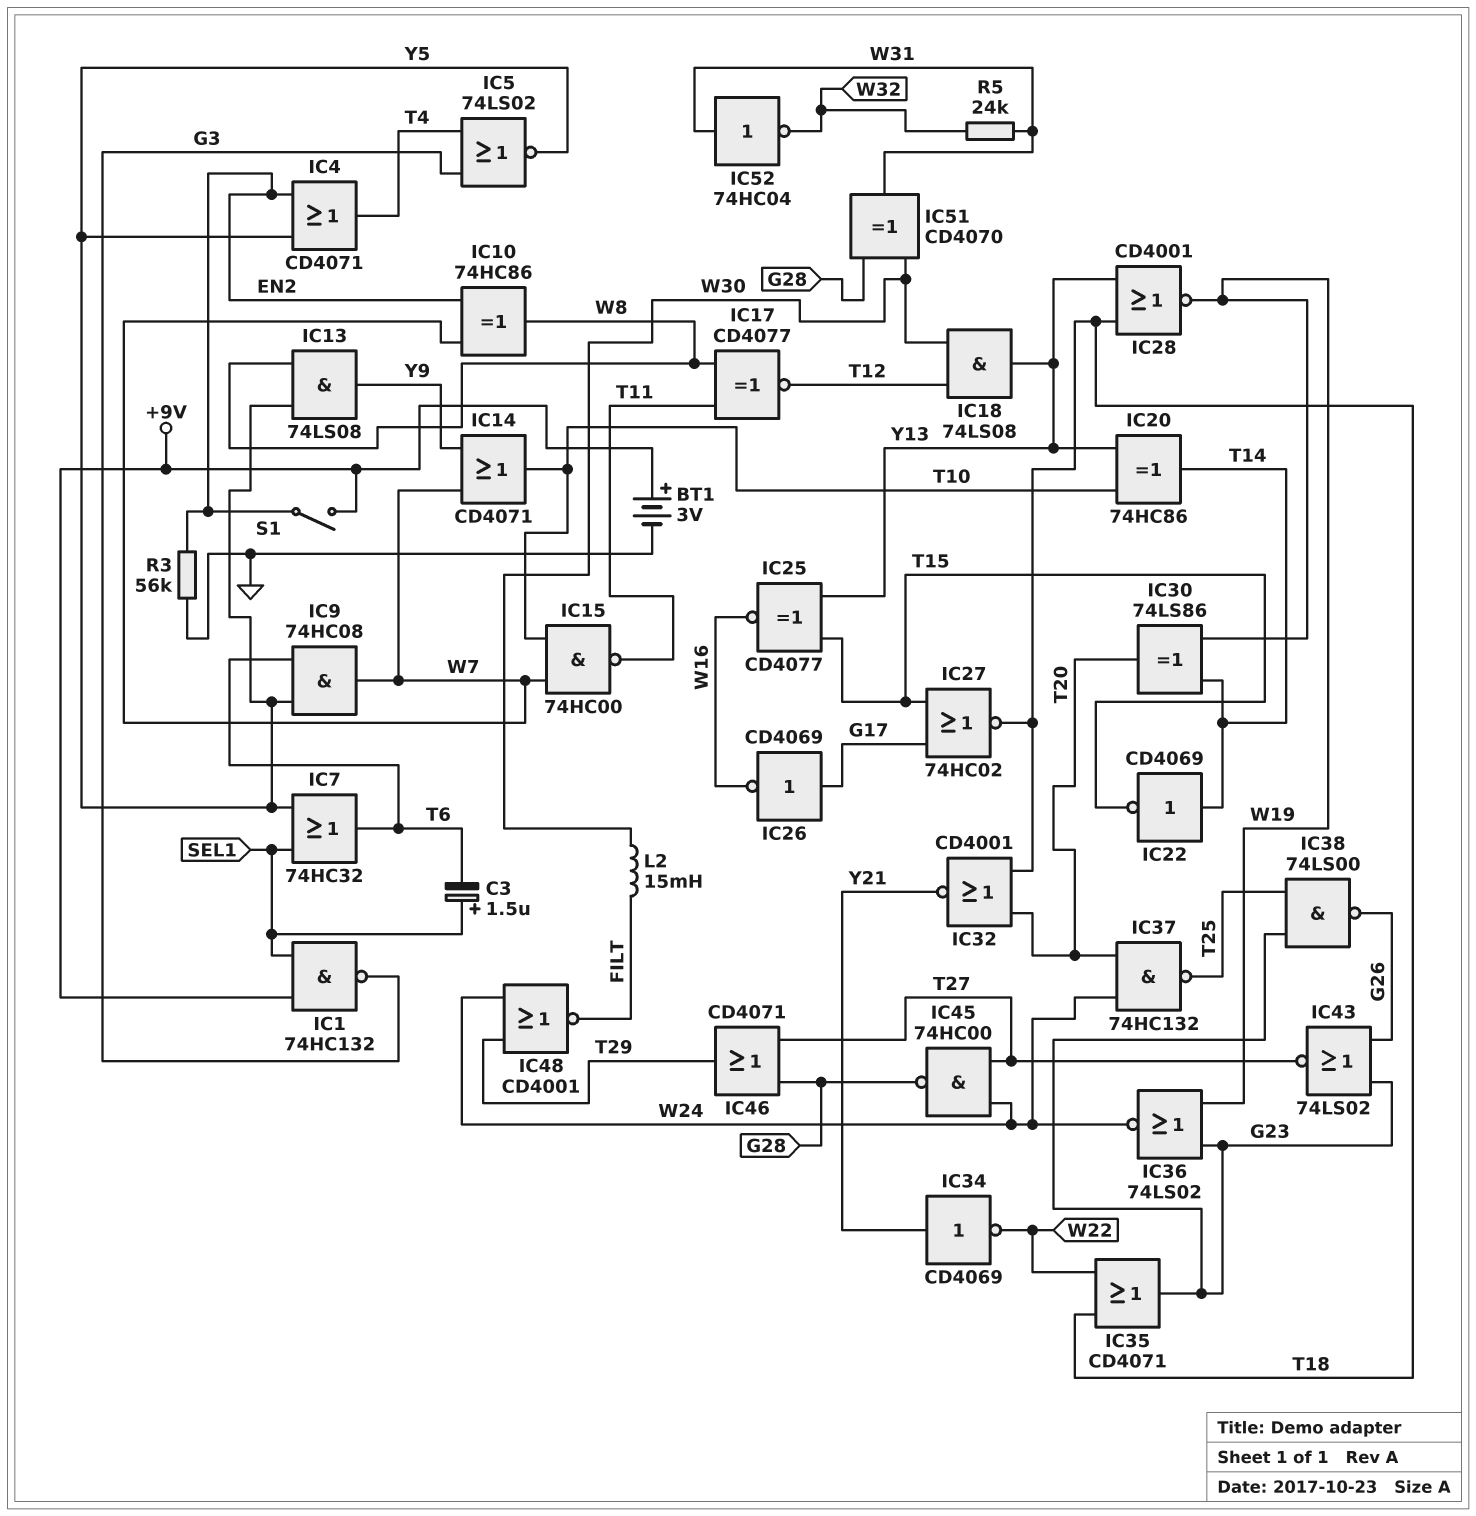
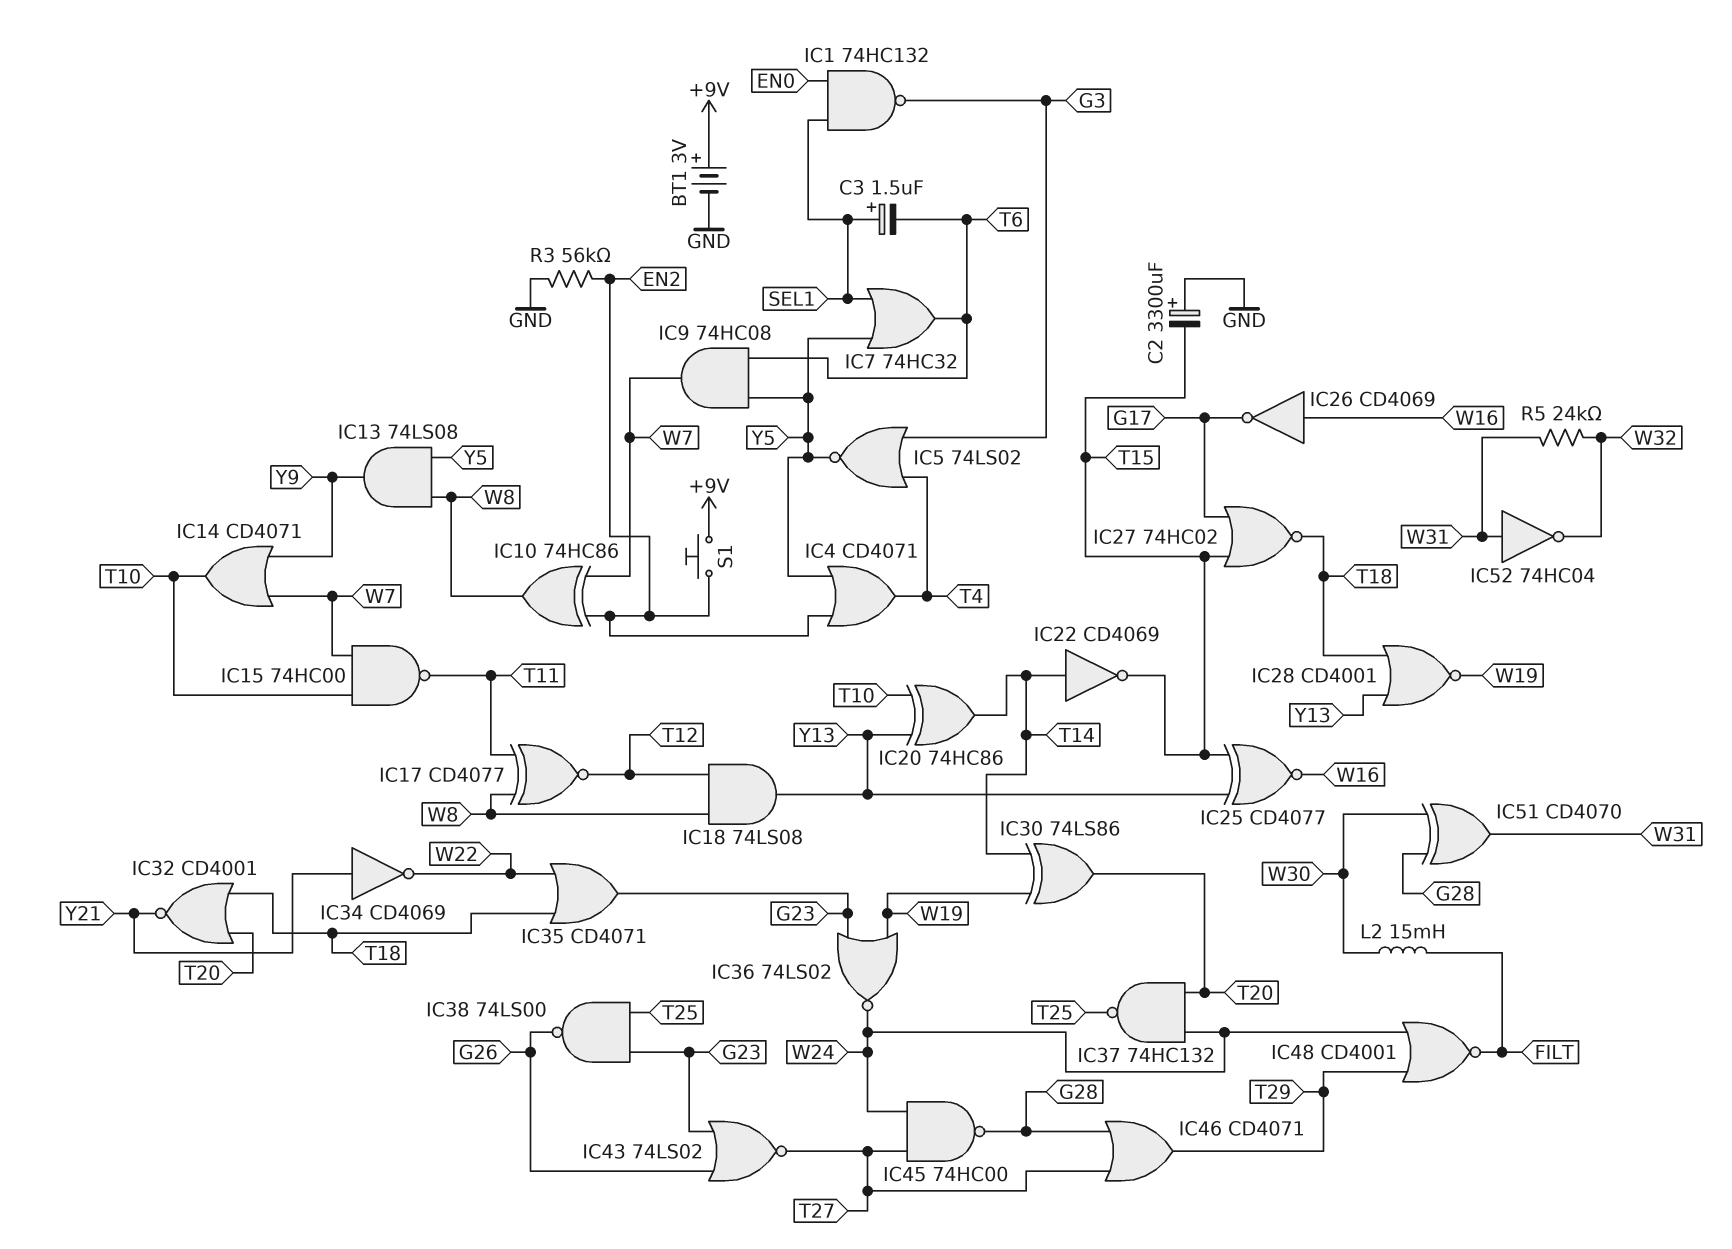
C2: none -> 3300uF (plus GND, minus T15)
IC1: NAND 74HC132 (in +9V, in SEL1, out G3) -> NAND 74HC132 (in EN0, in SEL1, out G3)
IC18: AND 74LS08 (in T12, in W30, out Y13) -> AND 74LS08 (in T12, in W8, out Y13)
IC26: NOT CD4069 (in G17, out W16) -> NOT CD4069 (in W16, out G17)
S1: switch (+9V, EN2) -> button (+9V, EN2)

